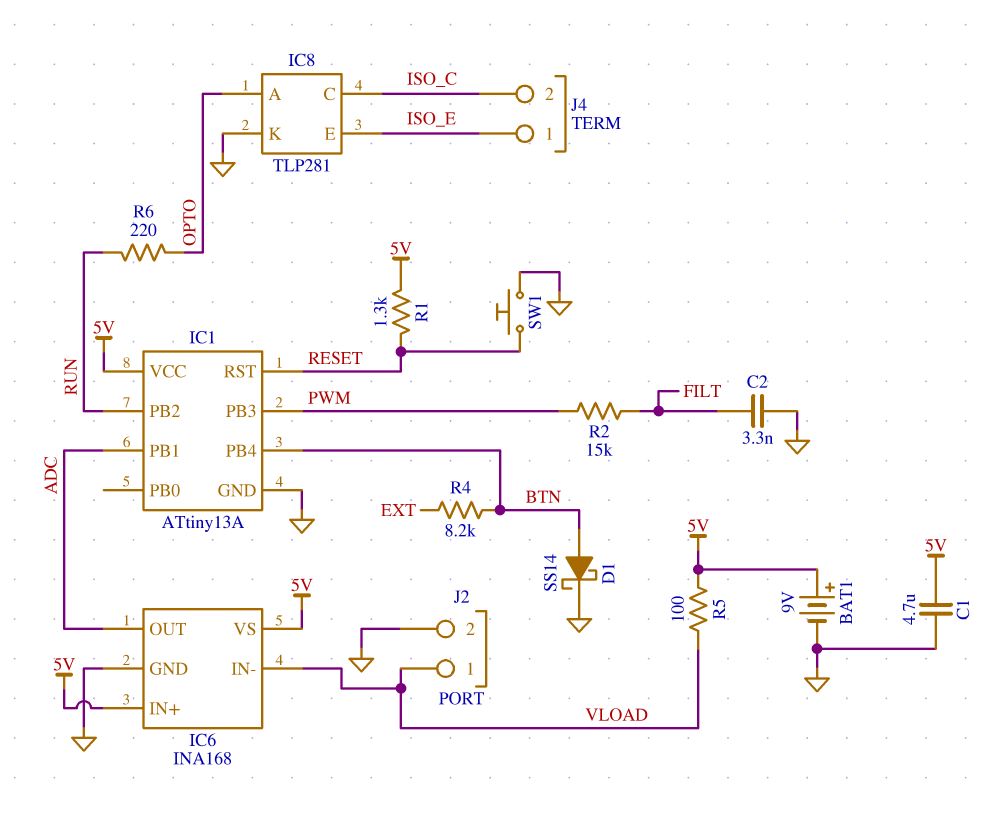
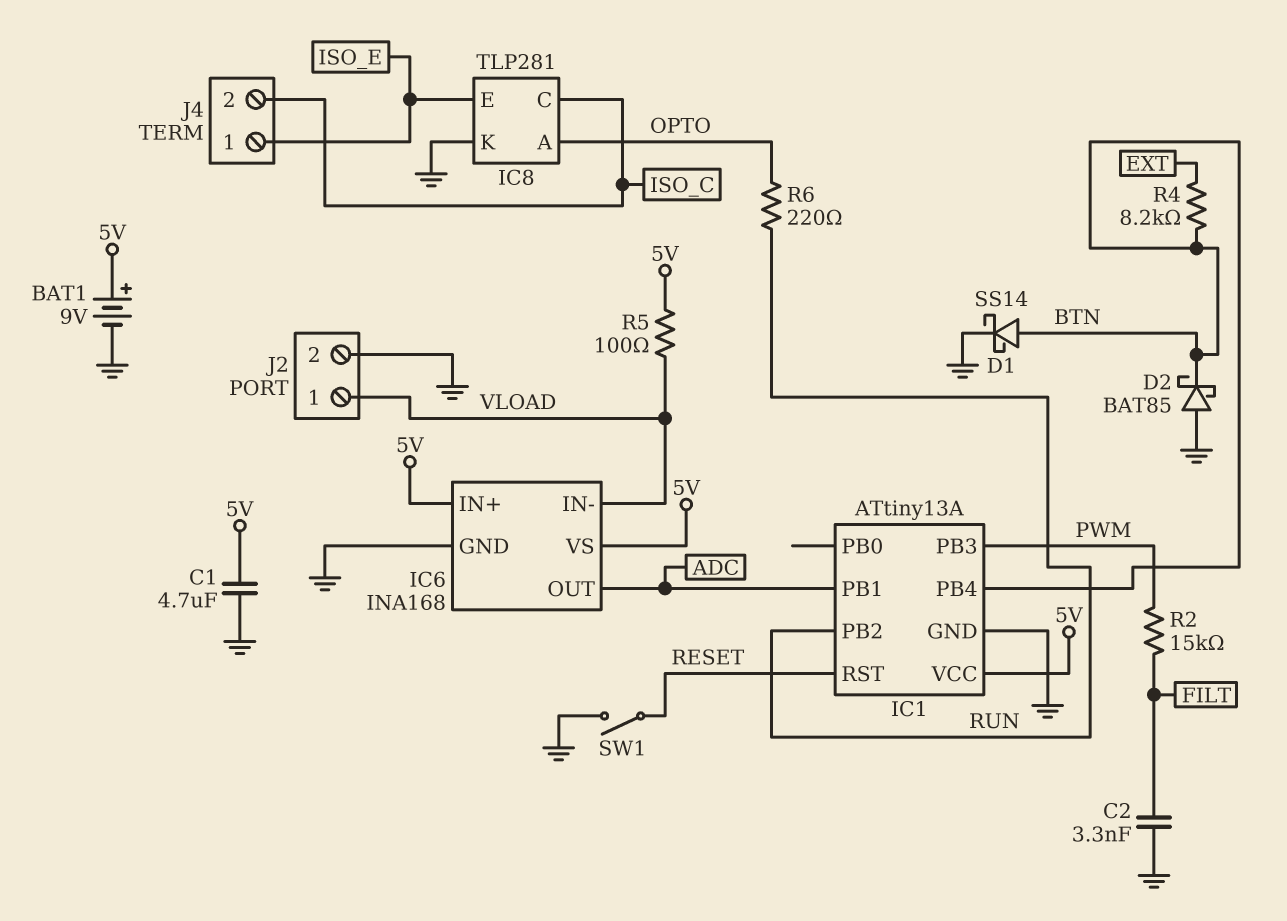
D2: none -> schottky BAT85 (A GND, K BTN)
R1: 1.3k (5V, RESET) -> none
SW1: button (GND, RESET) -> switch (GND, RESET)

